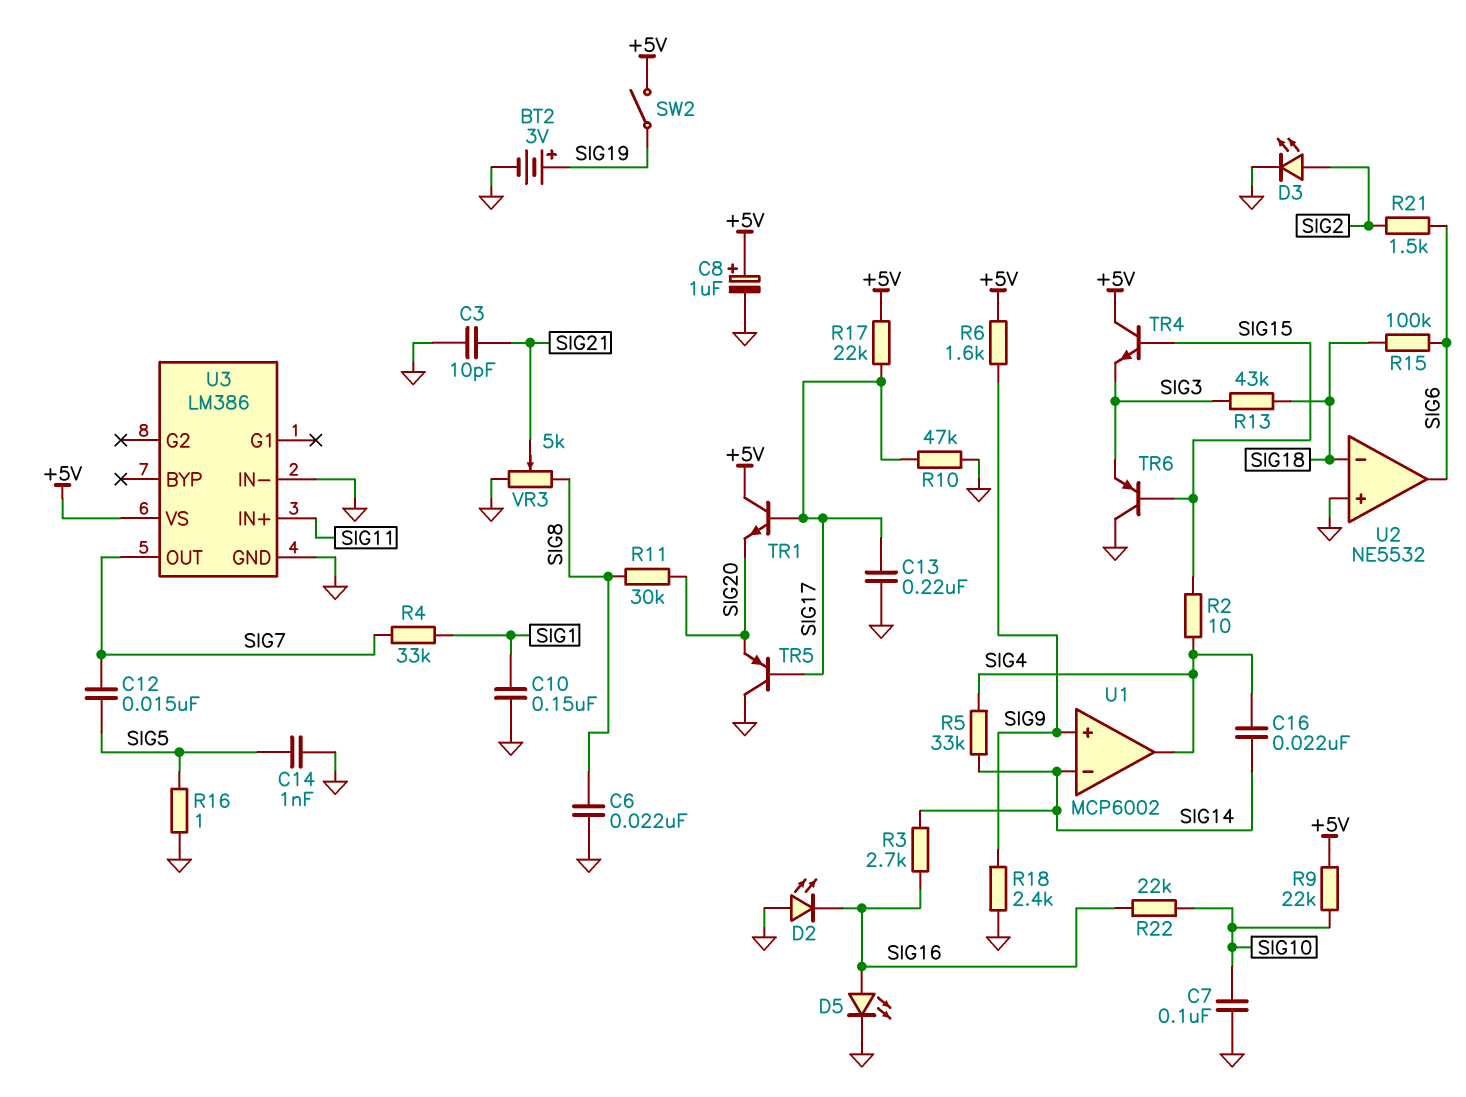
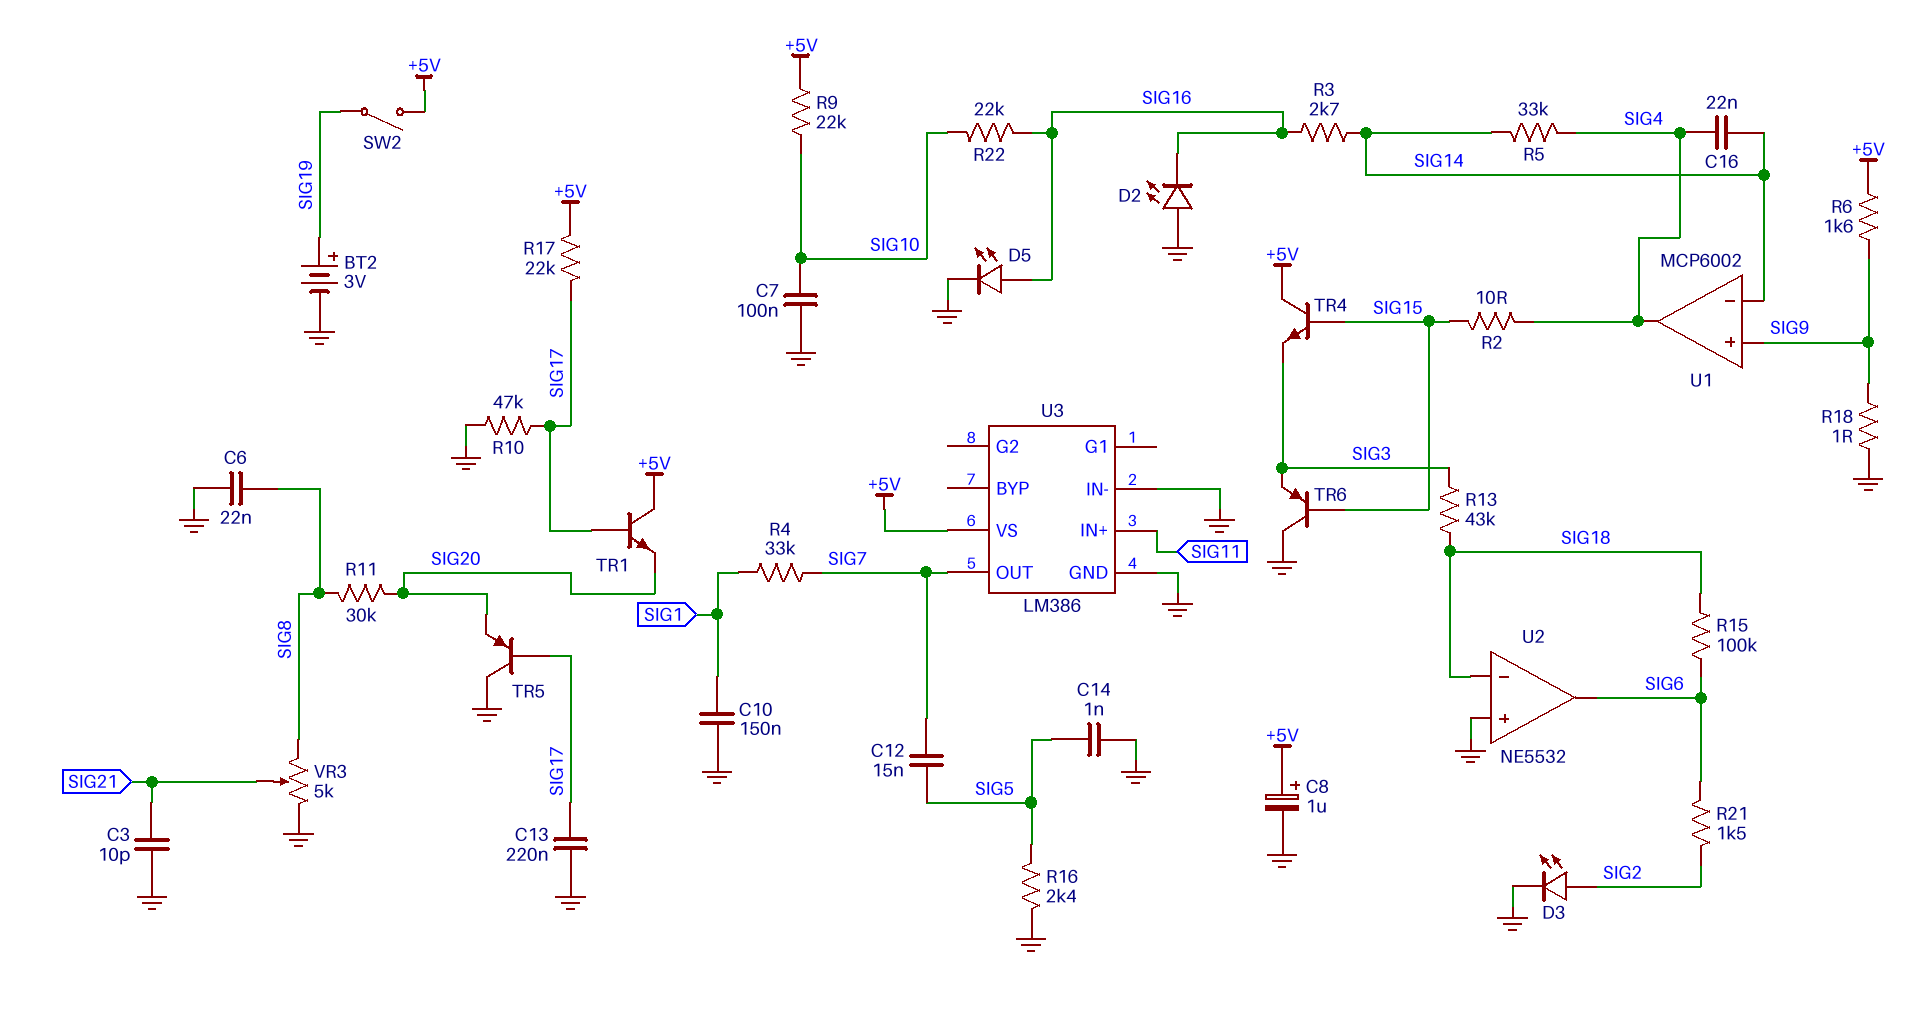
R16: 1 (GND, SIG5) -> 2.4k (GND, SIG5)
R18: 2.4k (GND, SIG9) -> 1 (GND, SIG9)

